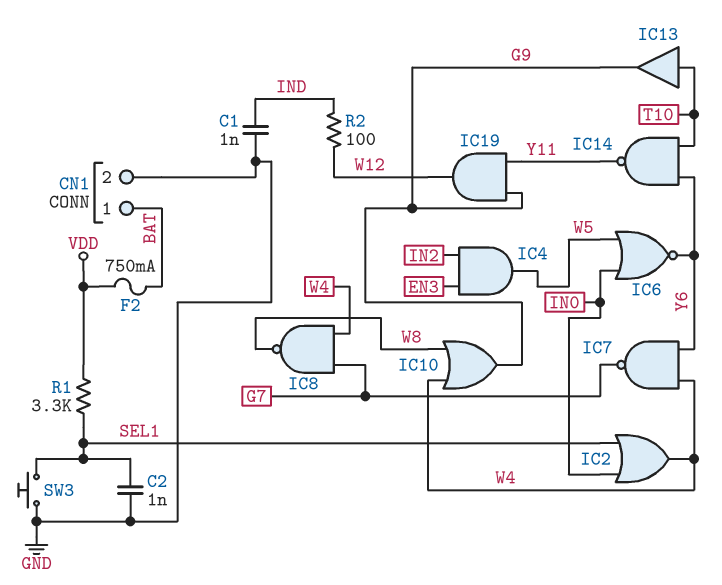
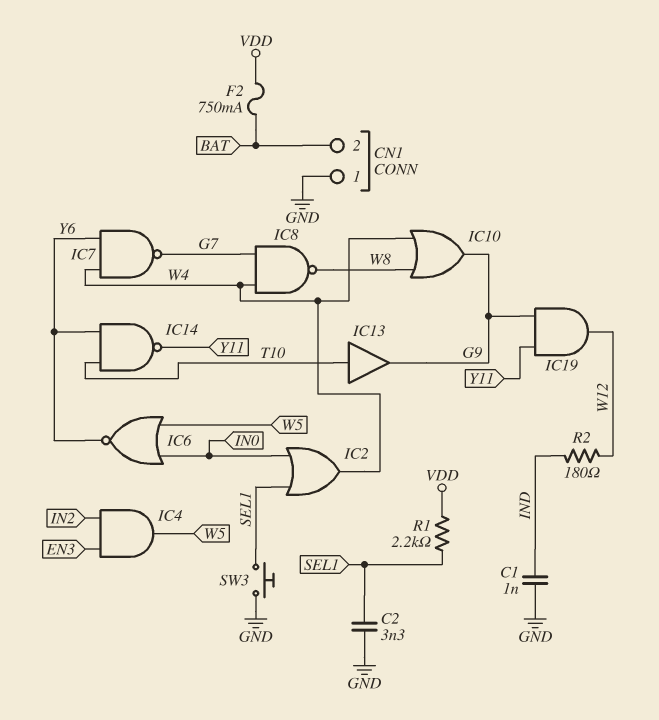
C2: 1nF (GND, SEL1) -> 3.3nF (GND, SEL1)
CN1 pin 1: BAT -> GND
CN1 pin 2: GND -> BAT
R1: 3.3k (SEL1, VDD) -> 2.2k (SEL1, VDD)
R2: 100 (IND, W12) -> 180 (IND, W12)

